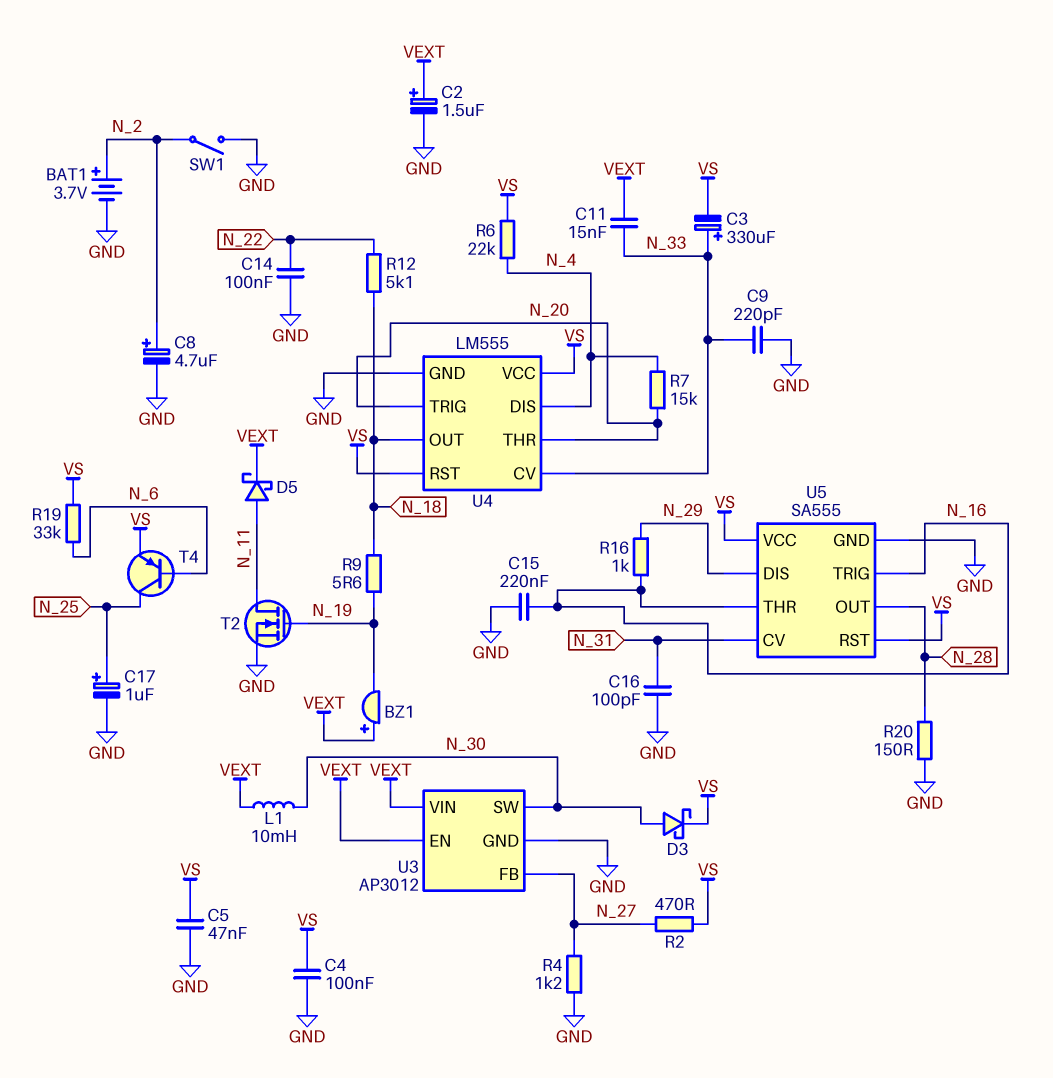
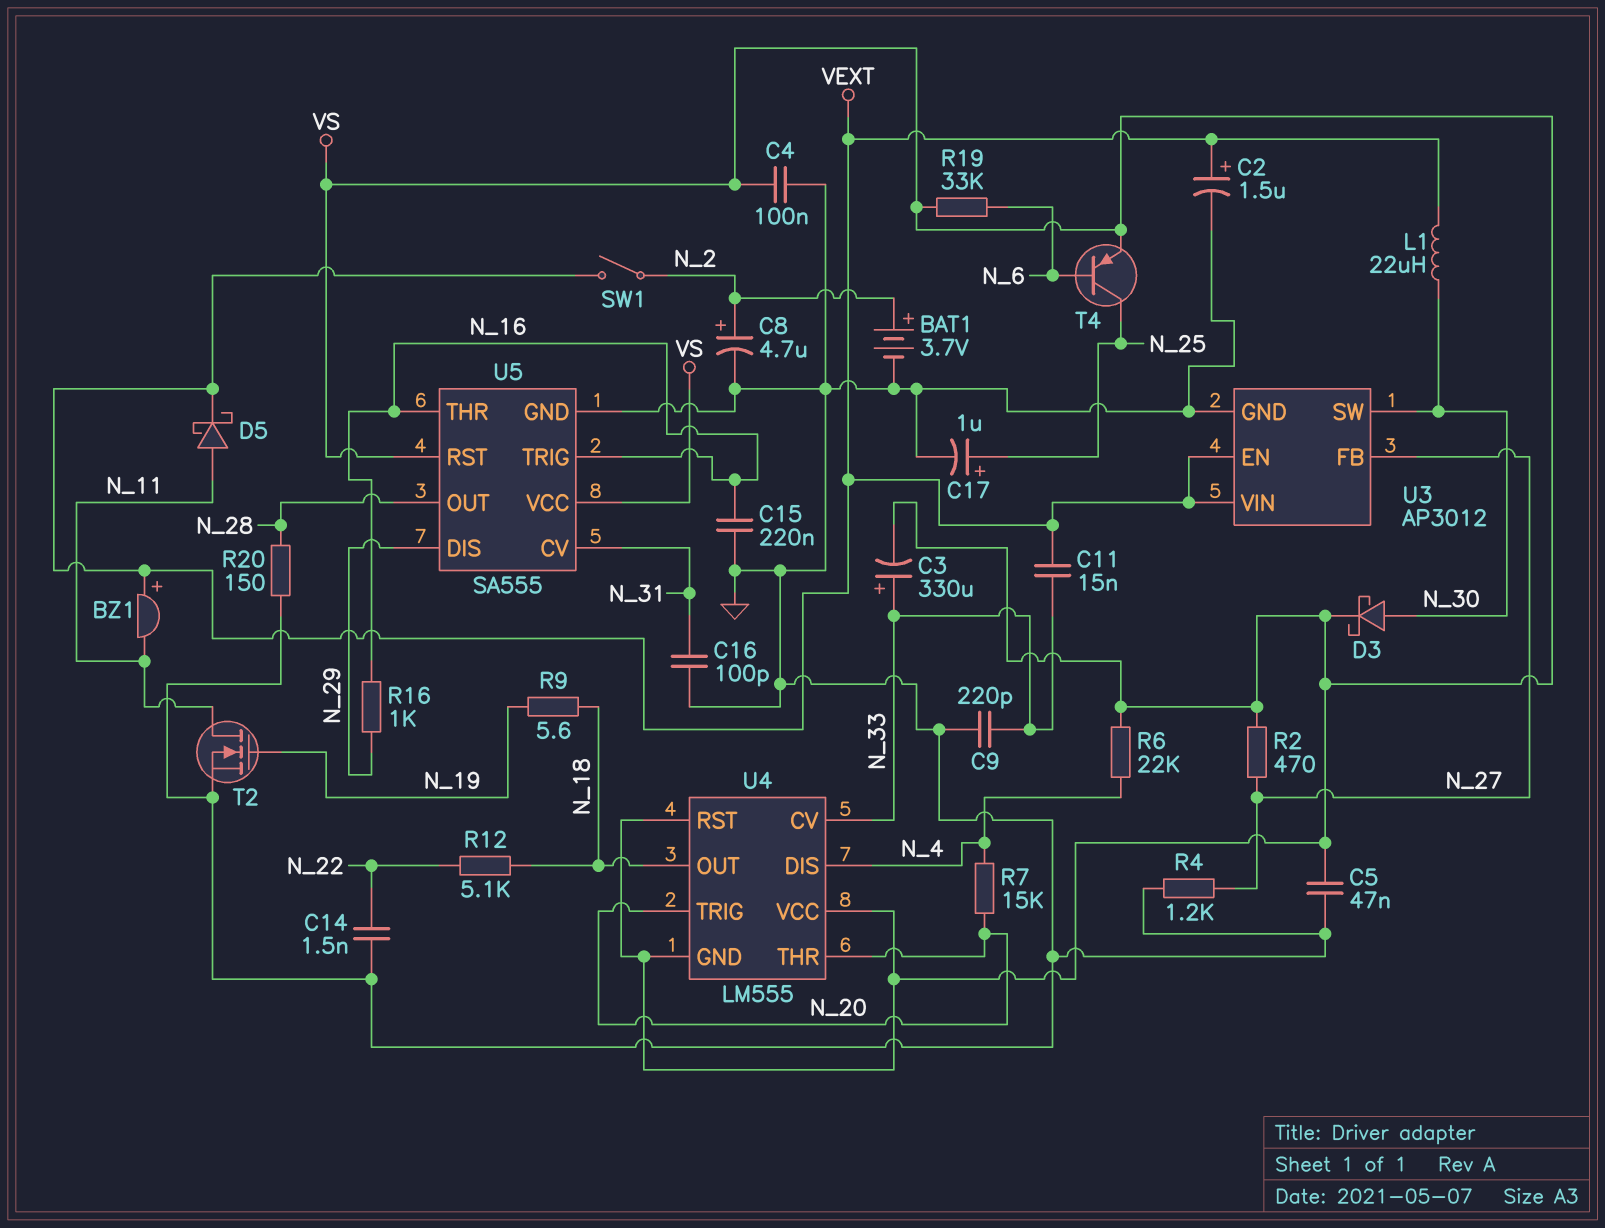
BZ1: buzzer (plus VEXT, minus N_19) -> buzzer (plus VEXT, minus N_11)
C14: 100nF (GND, N_22) -> 1.5nF (GND, N_22)
L1: 10mH (N_30, VEXT) -> 22uH (N_30, VEXT)
SW1: switch (GND, N_2) -> switch (N_2, VEXT)
U4 pin GND: GND -> VS

